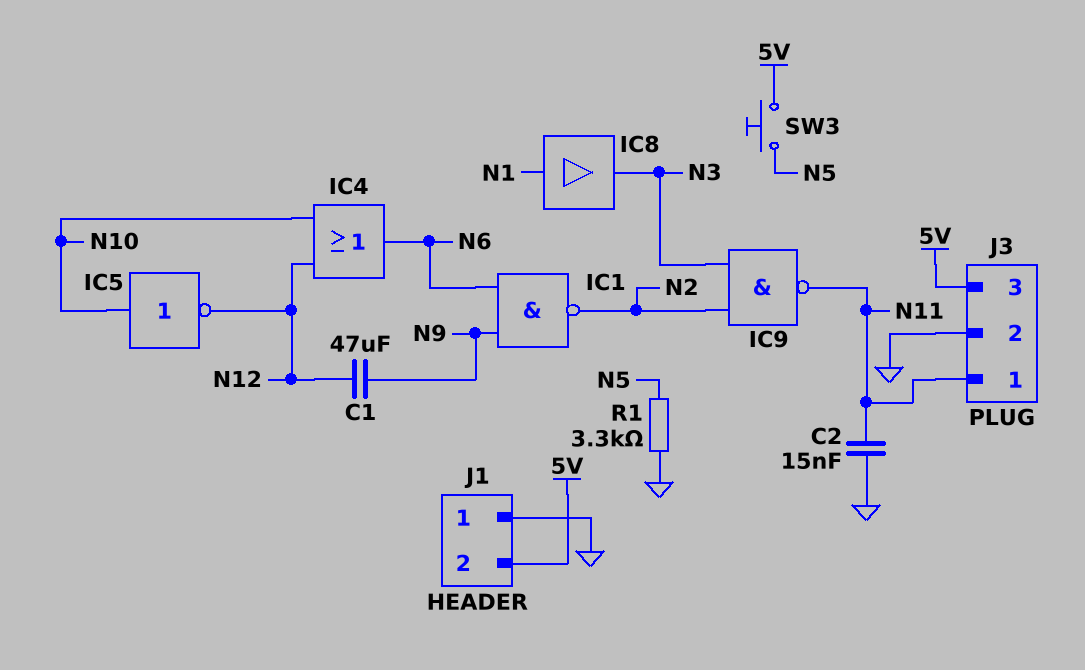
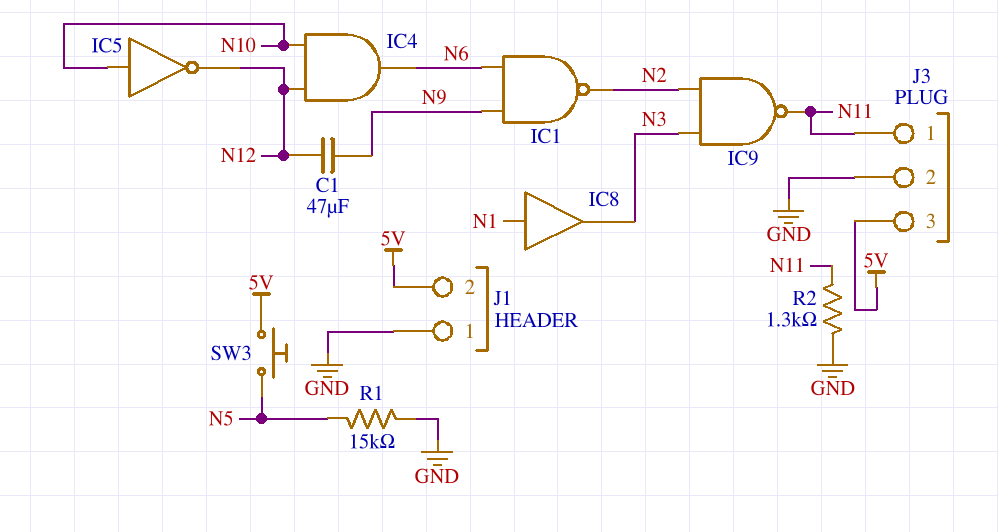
C2: 15nF (GND, N11) -> none
IC4: OR (in N10, in N12, out N6) -> AND (in N10, in N12, out N6)
R1: 3.3k (GND, N5) -> 15k (GND, N5)
R2: none -> 1.3k (GND, N11)

